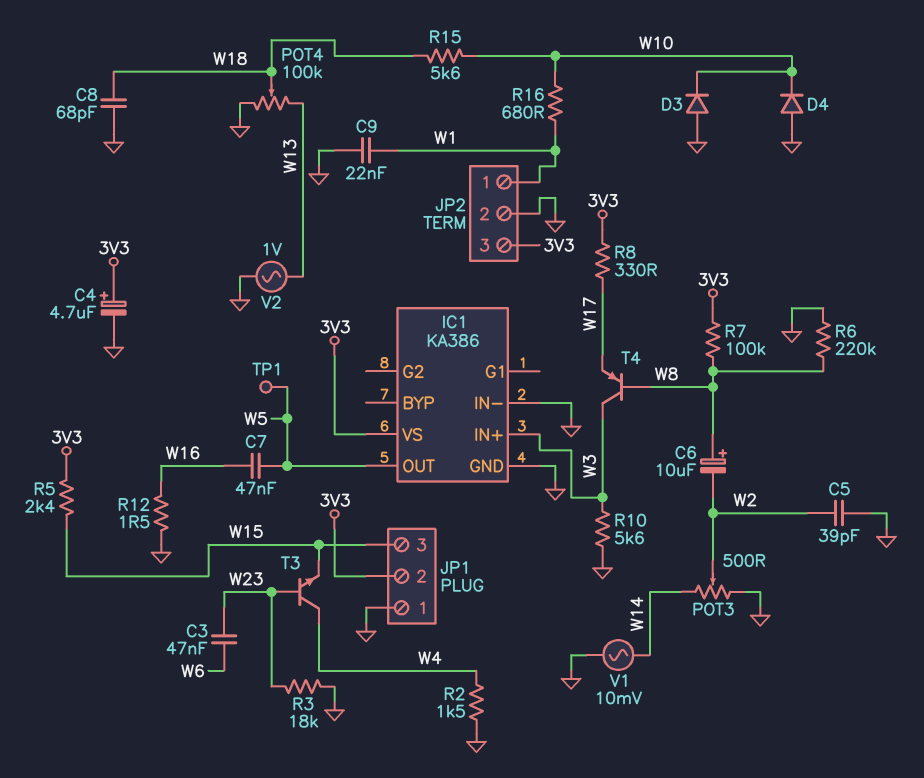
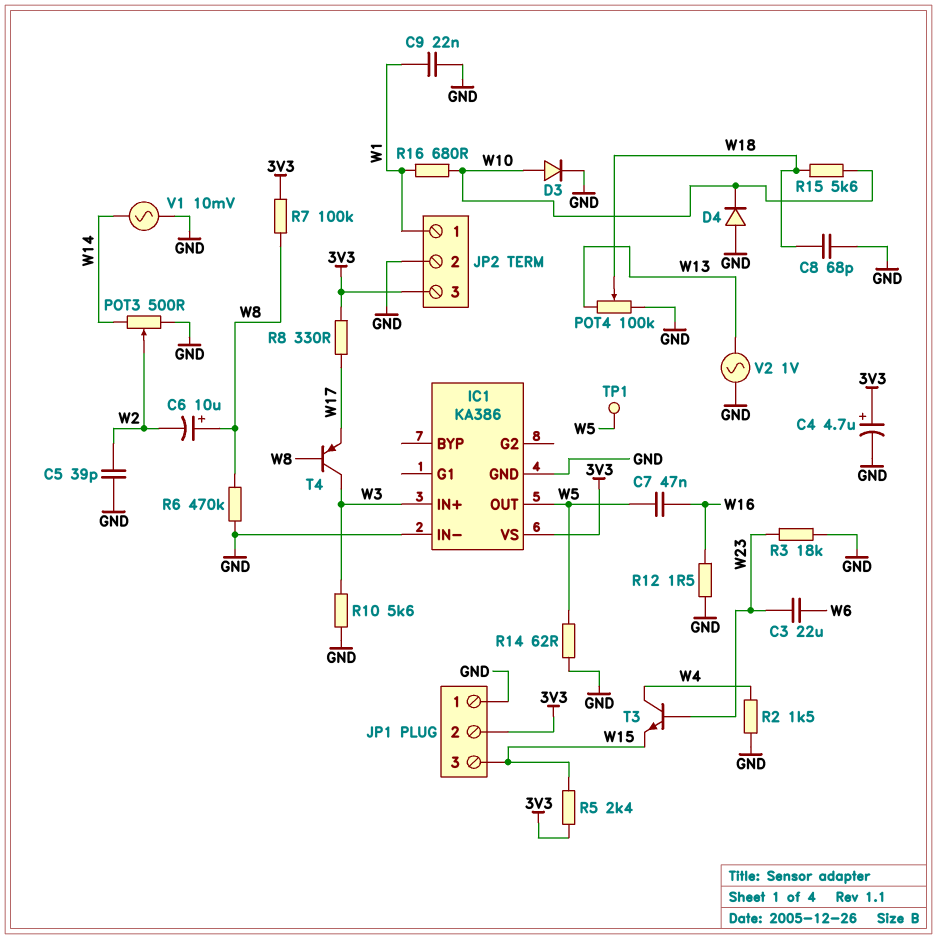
C3: 47nF (W6, W23) -> 22uF (W6, W23)
D3: diode (A GND, K W10) -> diode (A W10, K GND)
R6: 220k (GND, W8) -> 470k (GND, W8)
R14: none -> 62 (GND, W5)

